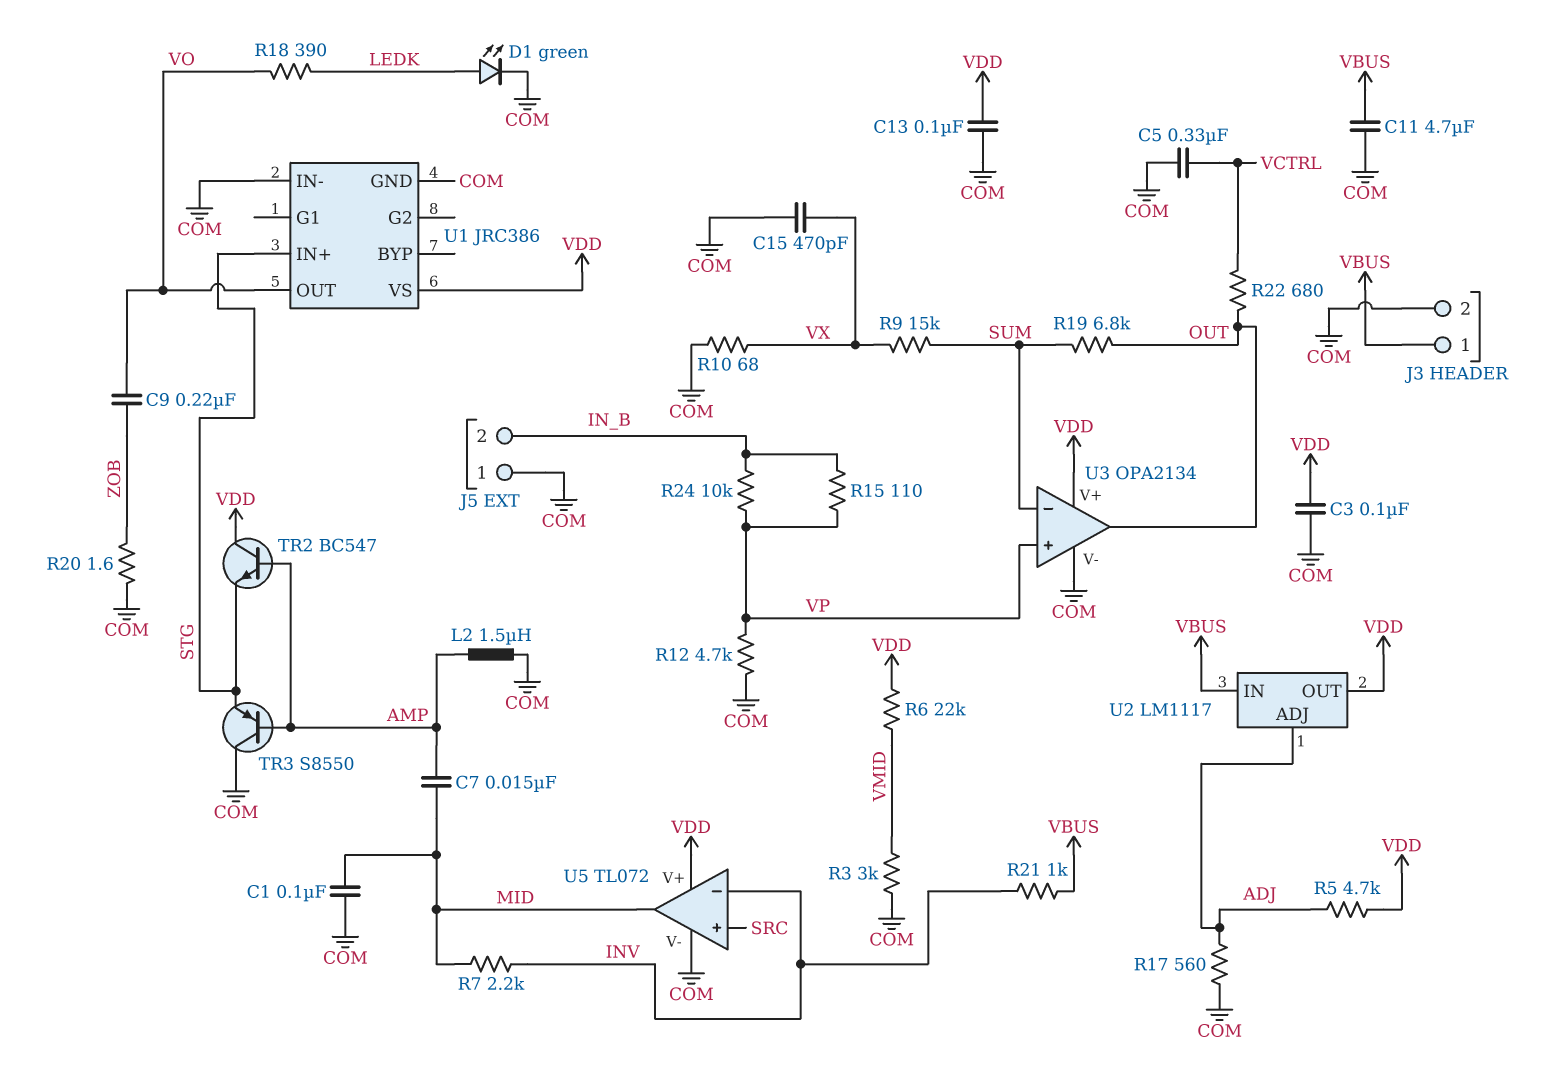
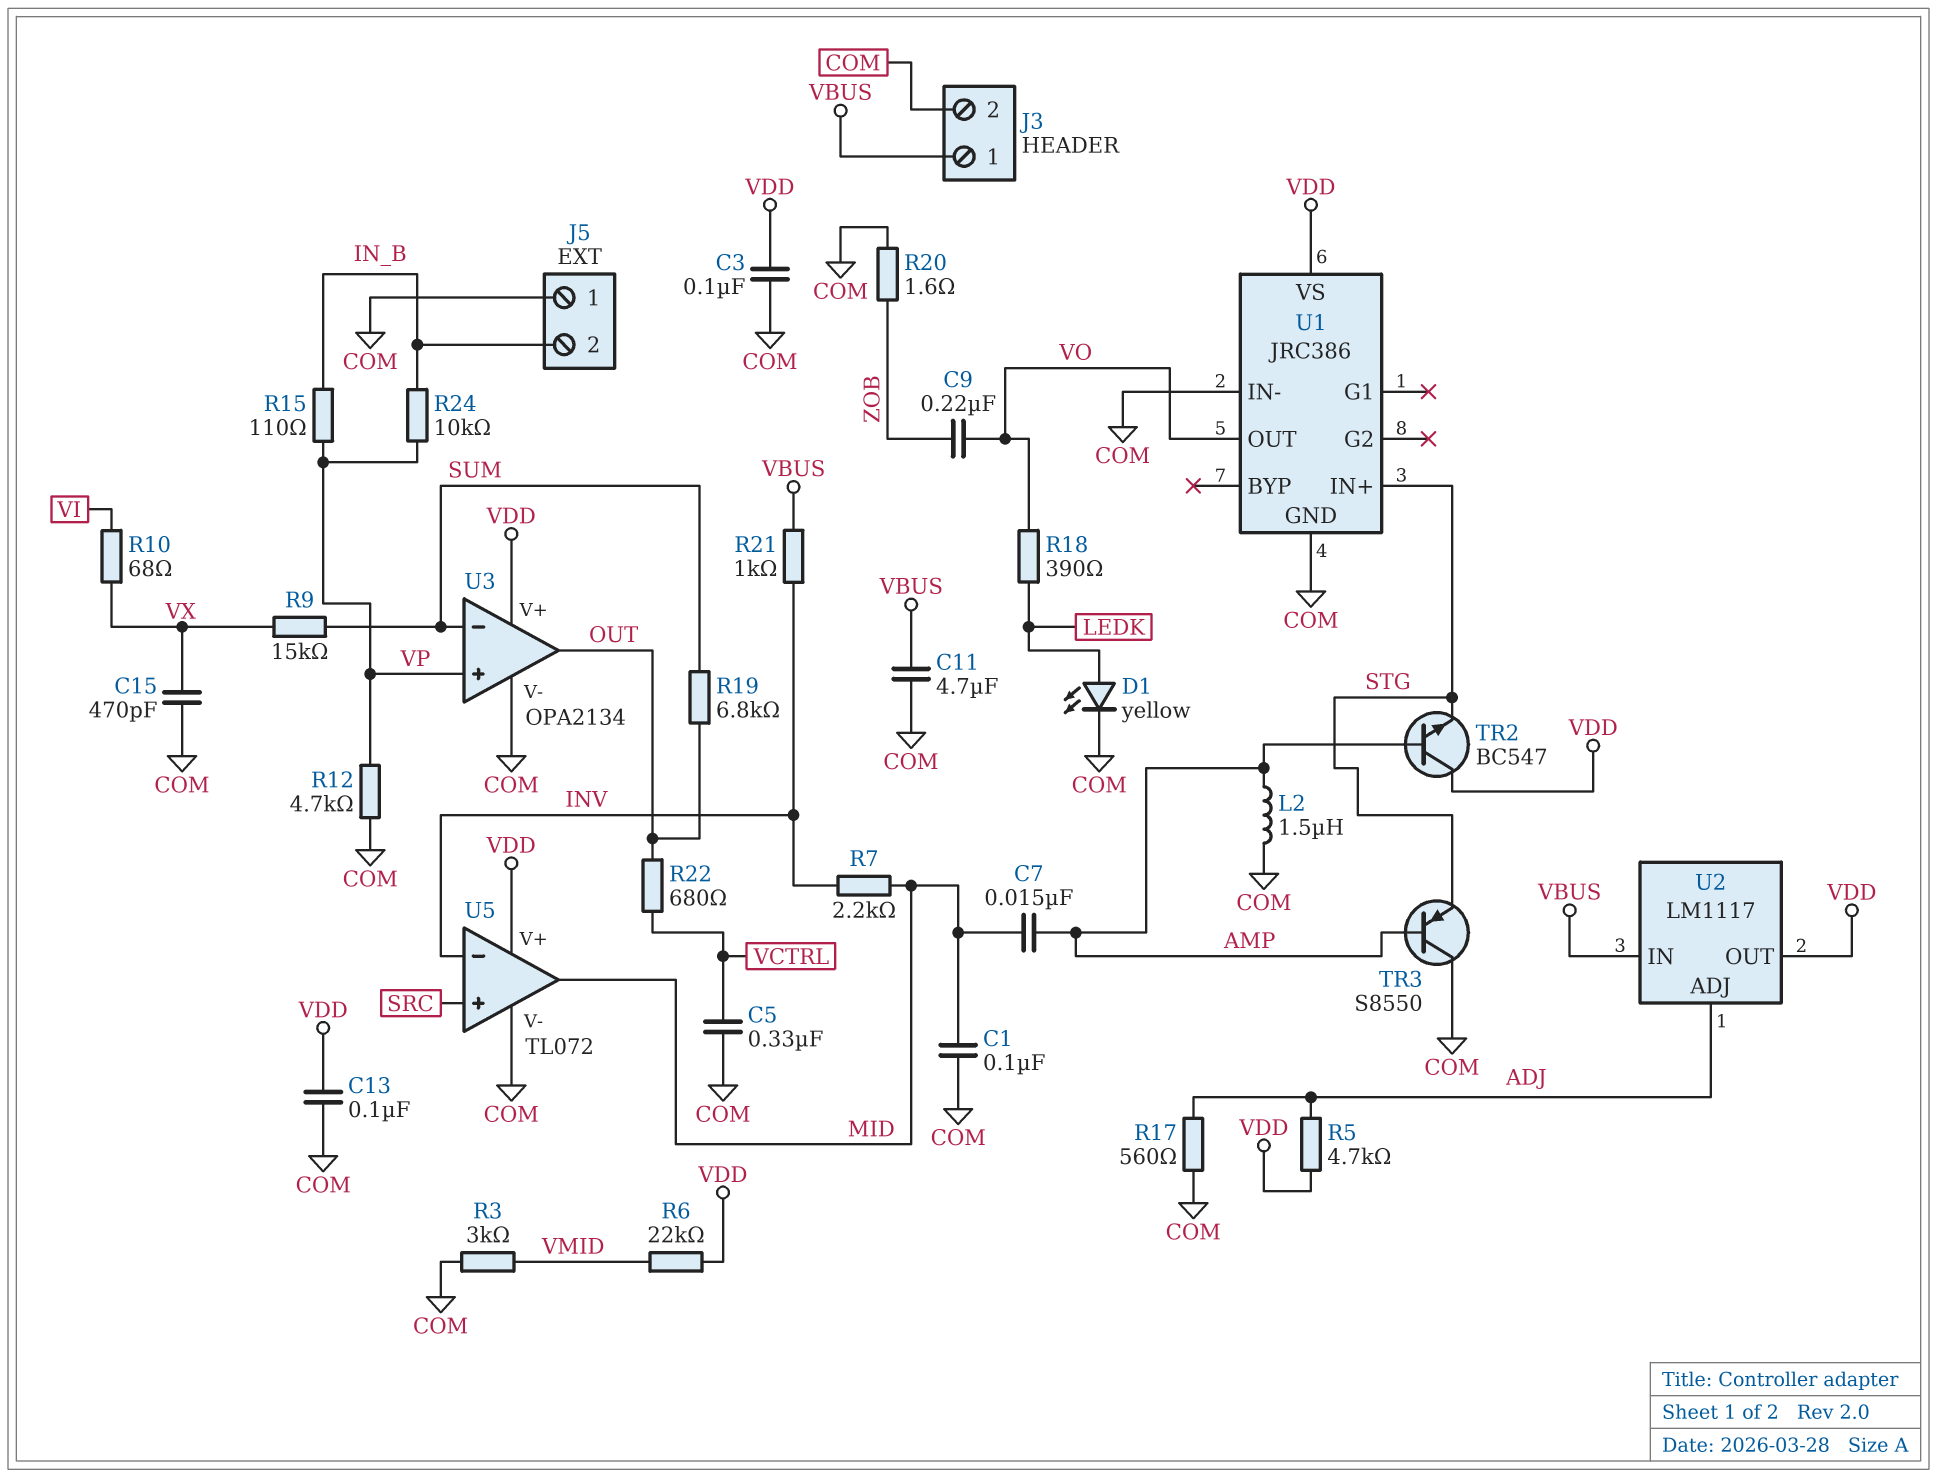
D1: LED green (A LEDK, K COM) -> LED yellow (A LEDK, K COM)
R10: 68 (COM, VX) -> 68 (VI, VX)

